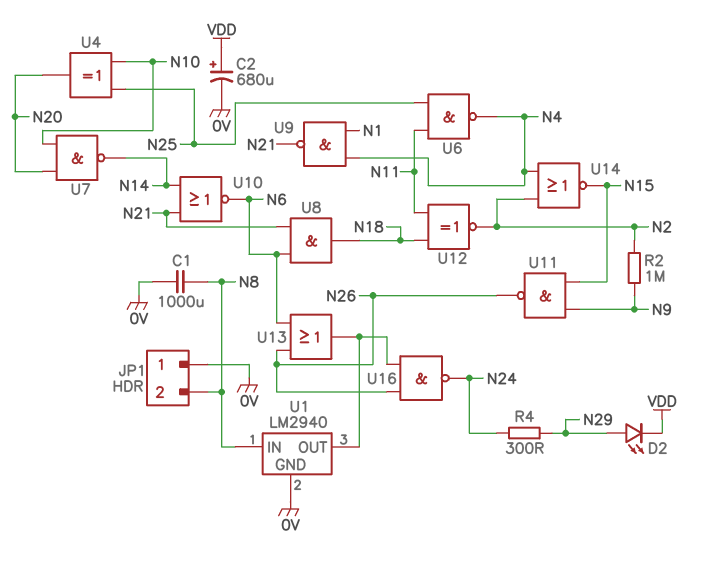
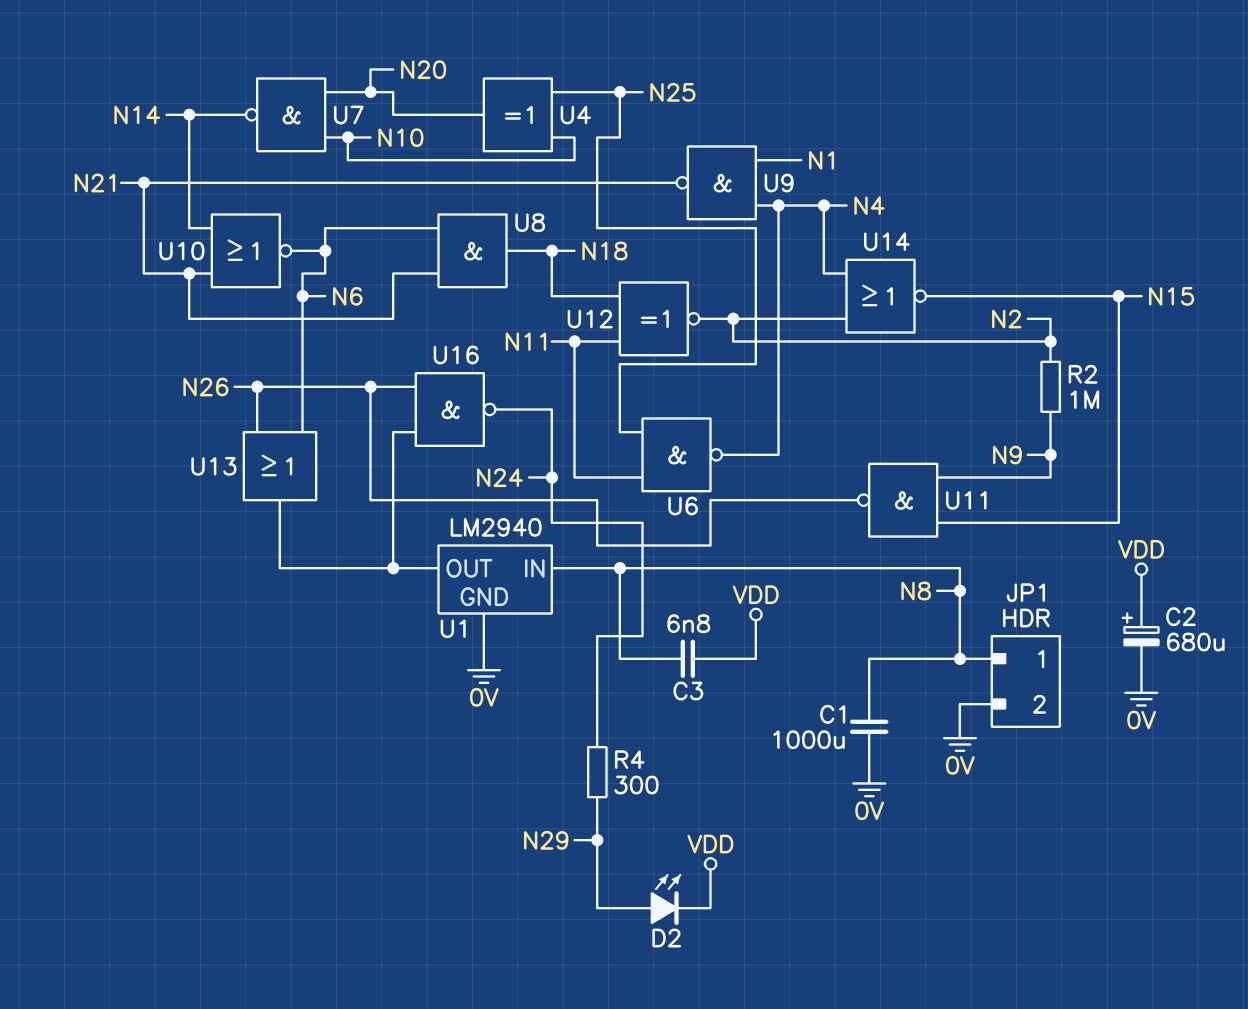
C3: none -> 6.8nF (N8, VDD)
JP1 pin 1: 0V -> N8
JP1 pin 2: N8 -> 0V

